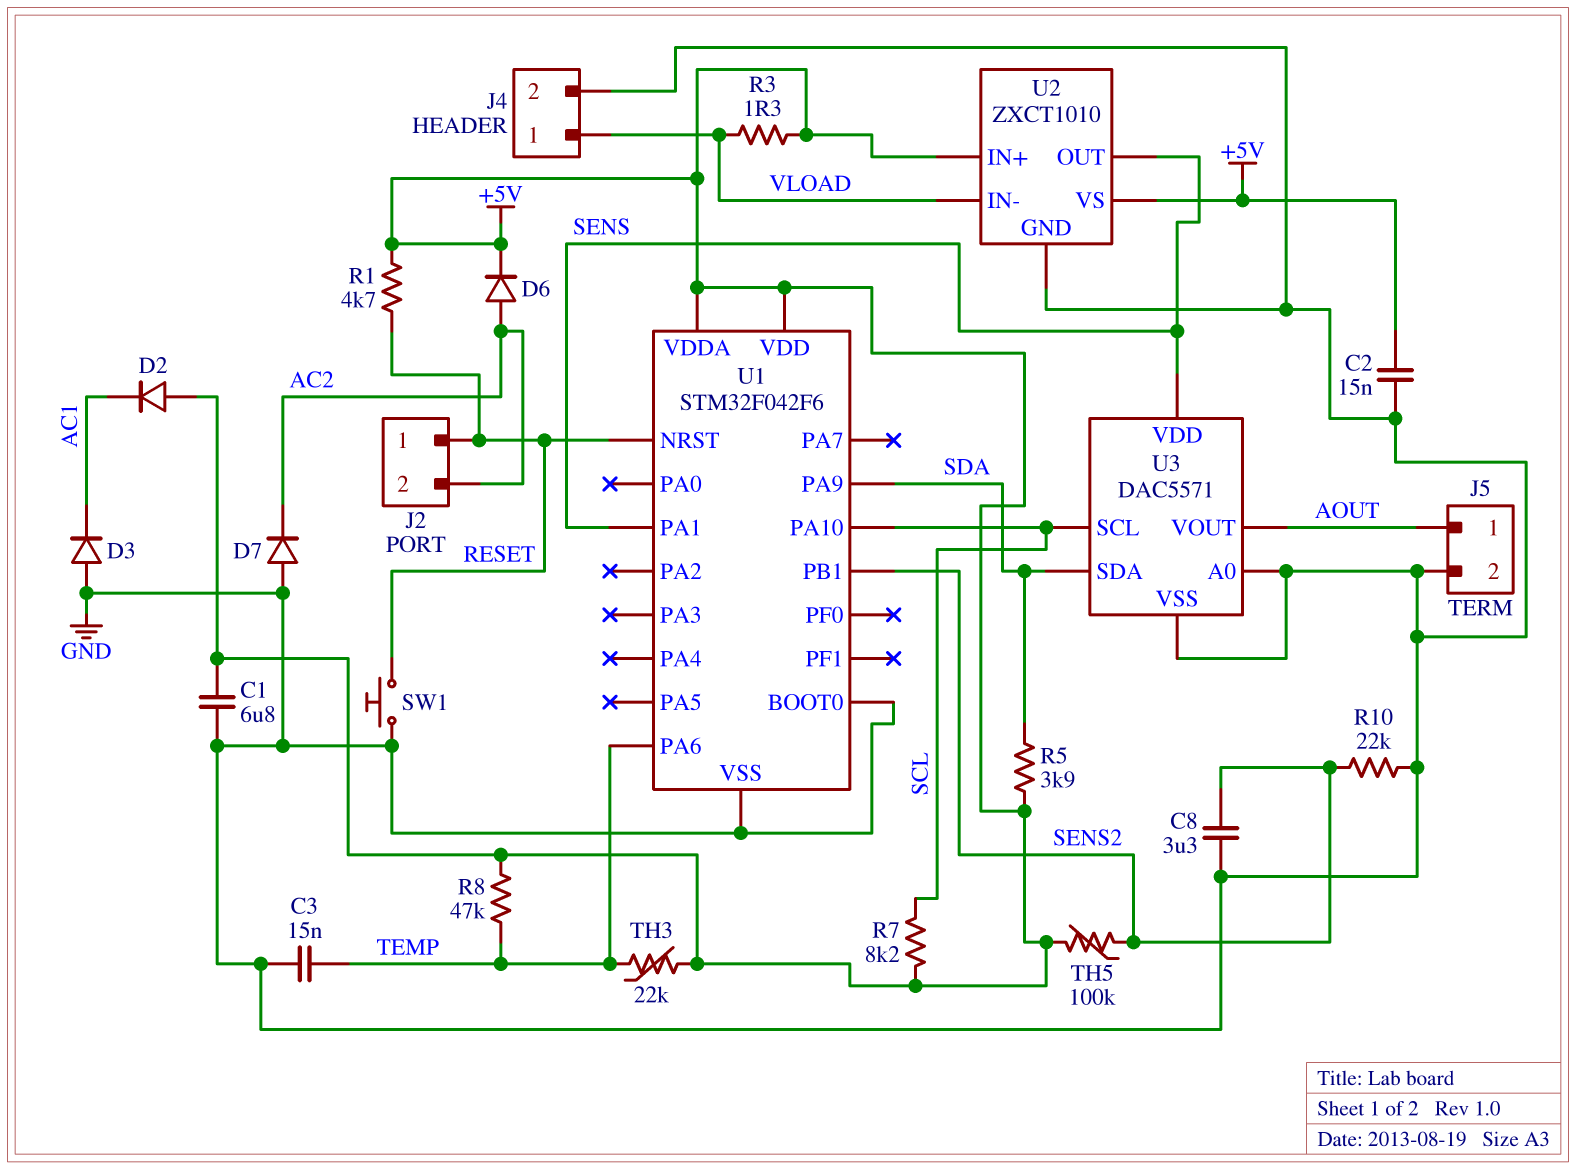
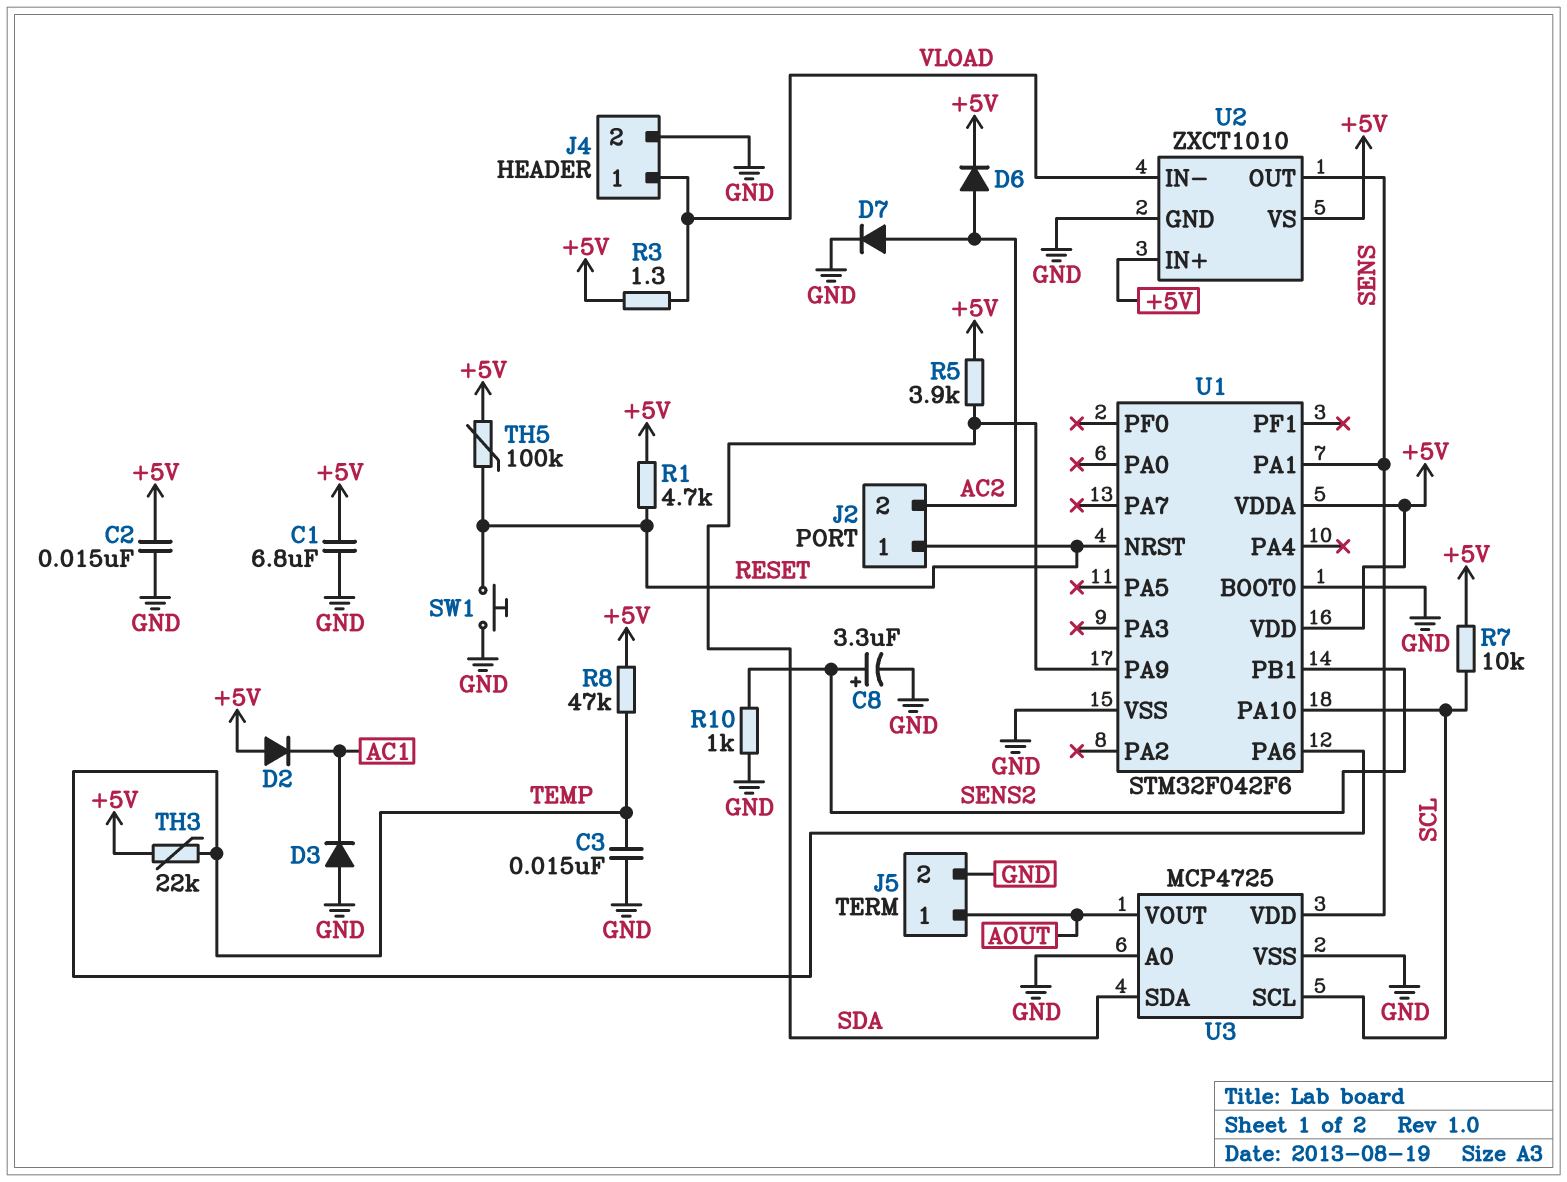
C8: 3.3uF (GND, SENS2) -> 3.3uF (plus SENS2, minus GND)
D7: diode (A GND, K AC2) -> diode (A AC2, K GND)
R7: 8.2k (+5V, SCL) -> 10k (+5V, SCL)
R10: 22k (GND, SENS2) -> 1k (GND, SENS2)
TH5: 100k (+5V, SENS2) -> 100k (+5V, RESET)
U3: DAC5571 -> MCP4725

